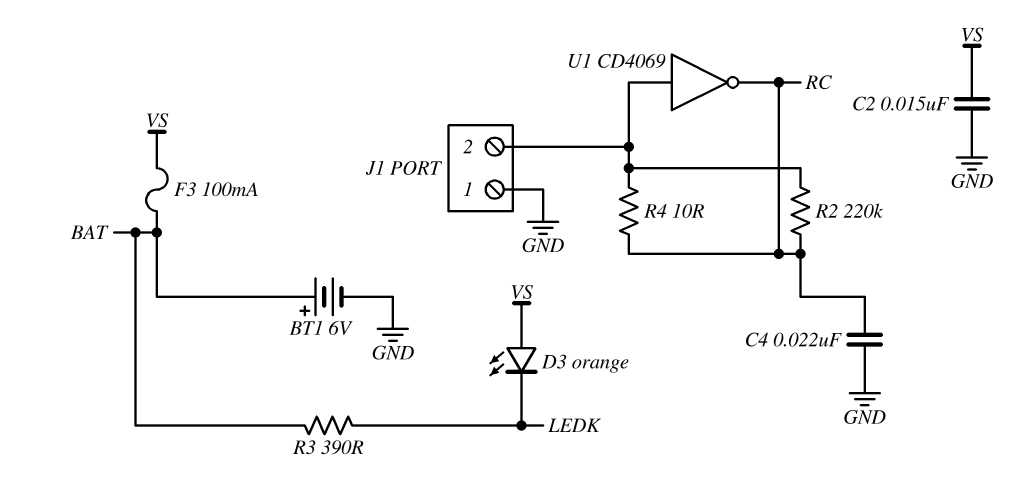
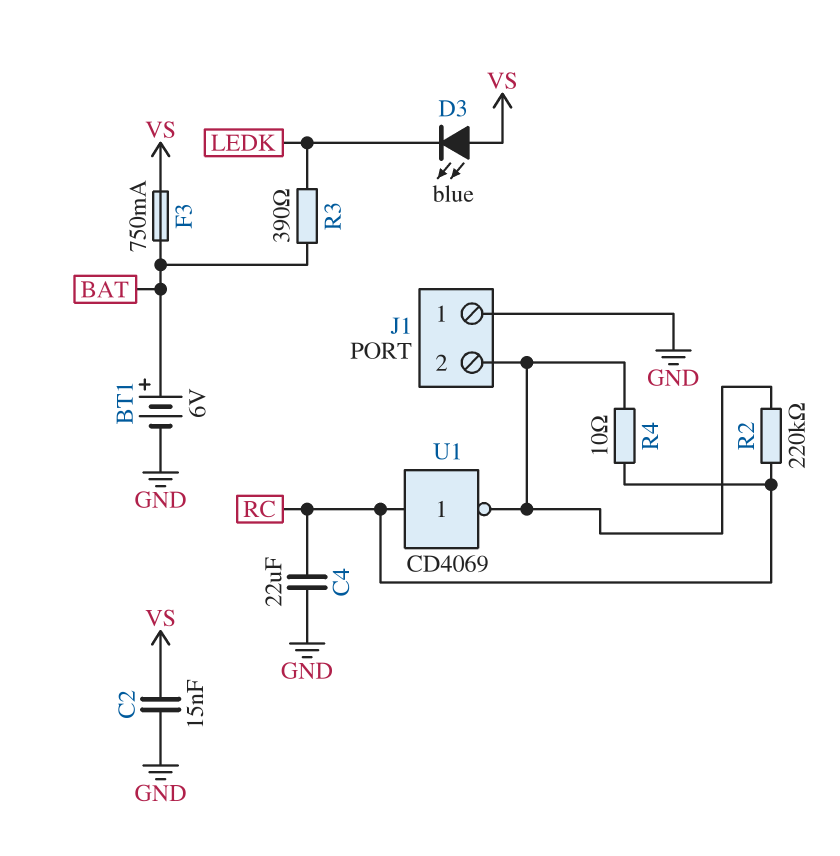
C4: 22nF (GND, RC) -> 22uF (GND, RC)
D3: LED orange (A VS, K LEDK) -> LED blue (A VS, K LEDK)
F3: 100mA (BAT, VS) -> 750mA (BAT, VS)
U1: NOT CD4069 (in J1/2, out RC) -> NOT CD4069 (in RC, out J1/2)

